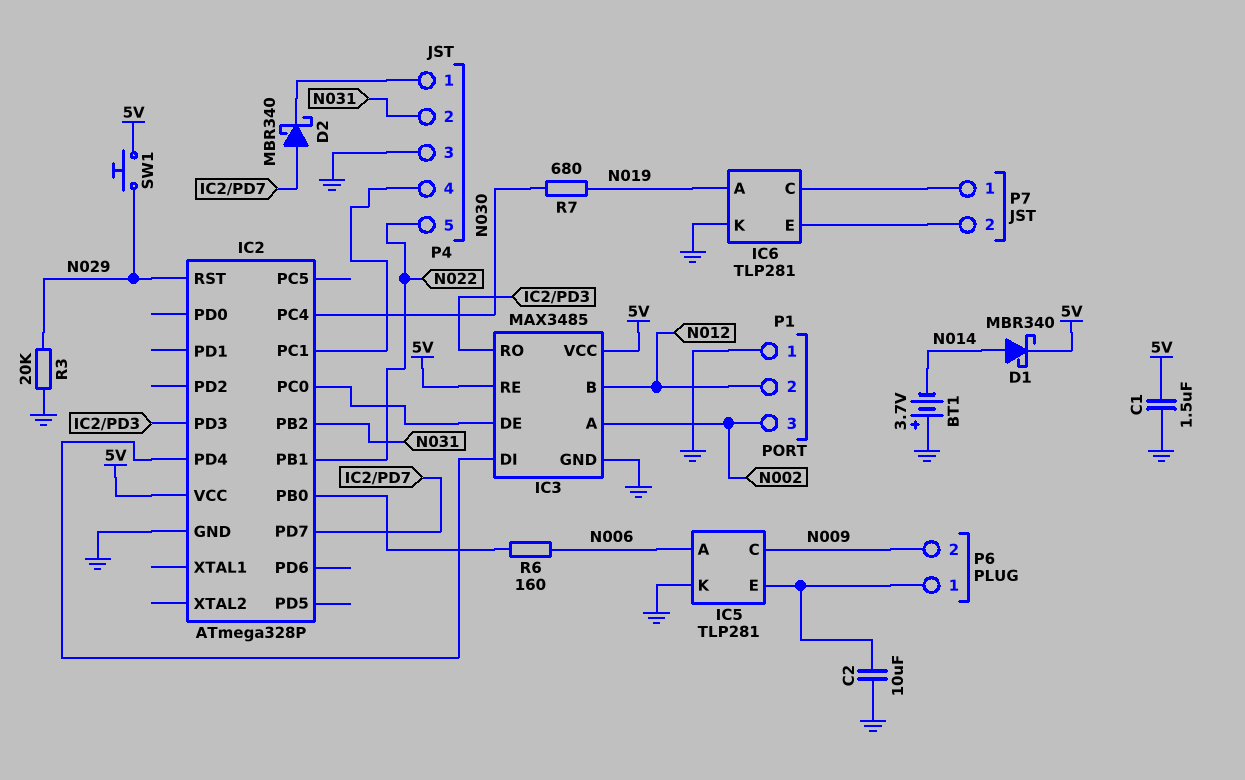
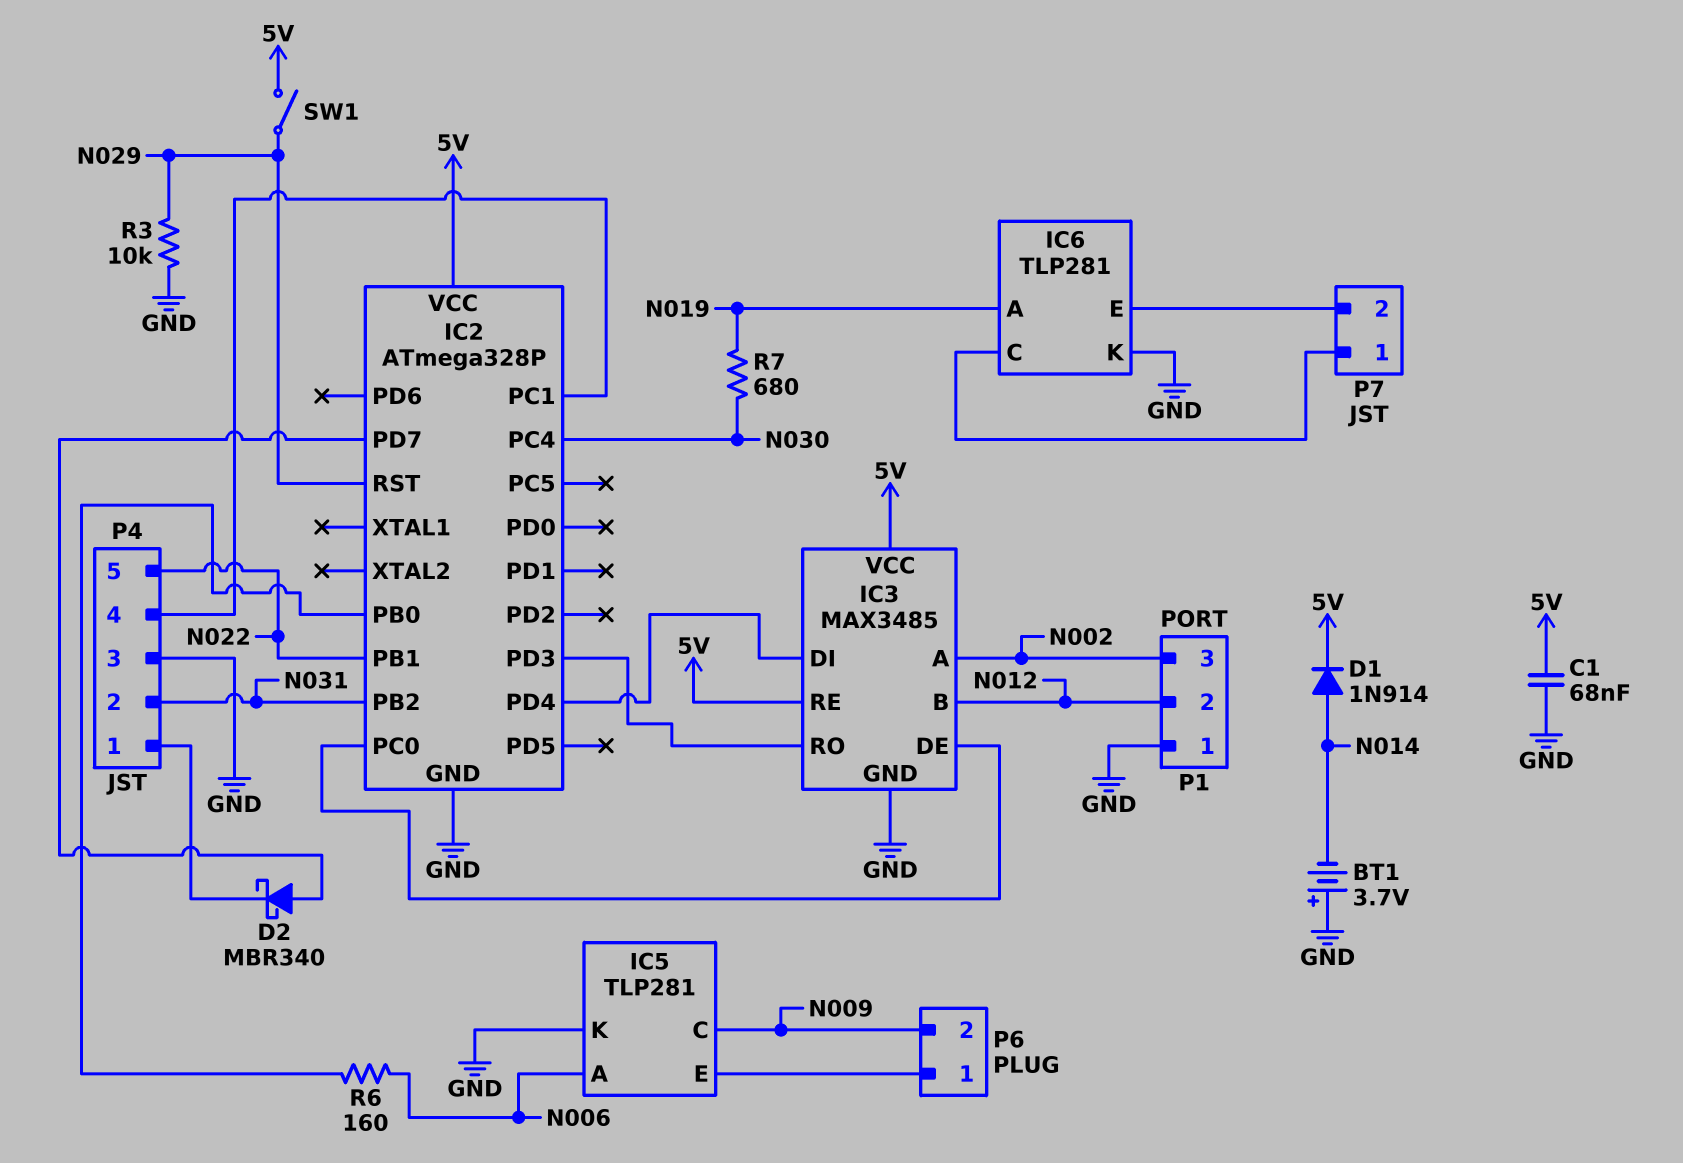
C1: 1.5uF (5V, GND) -> 68nF (5V, GND)
C2: 10uF (GND, IC5/E) -> none
D1: schottky MBR340 (A N014, K 5V) -> diode 1N914 (A N014, K 5V)
R3: 20k (GND, N029) -> 10k (GND, N029)
SW1: button (5V, N029) -> switch (5V, N029)

